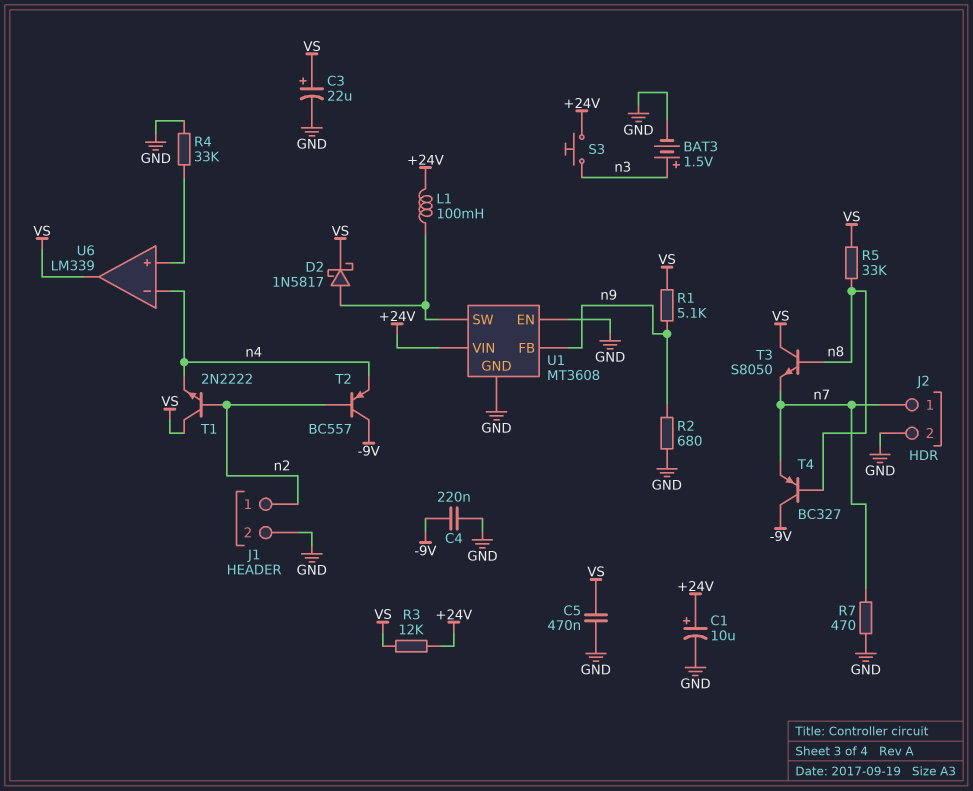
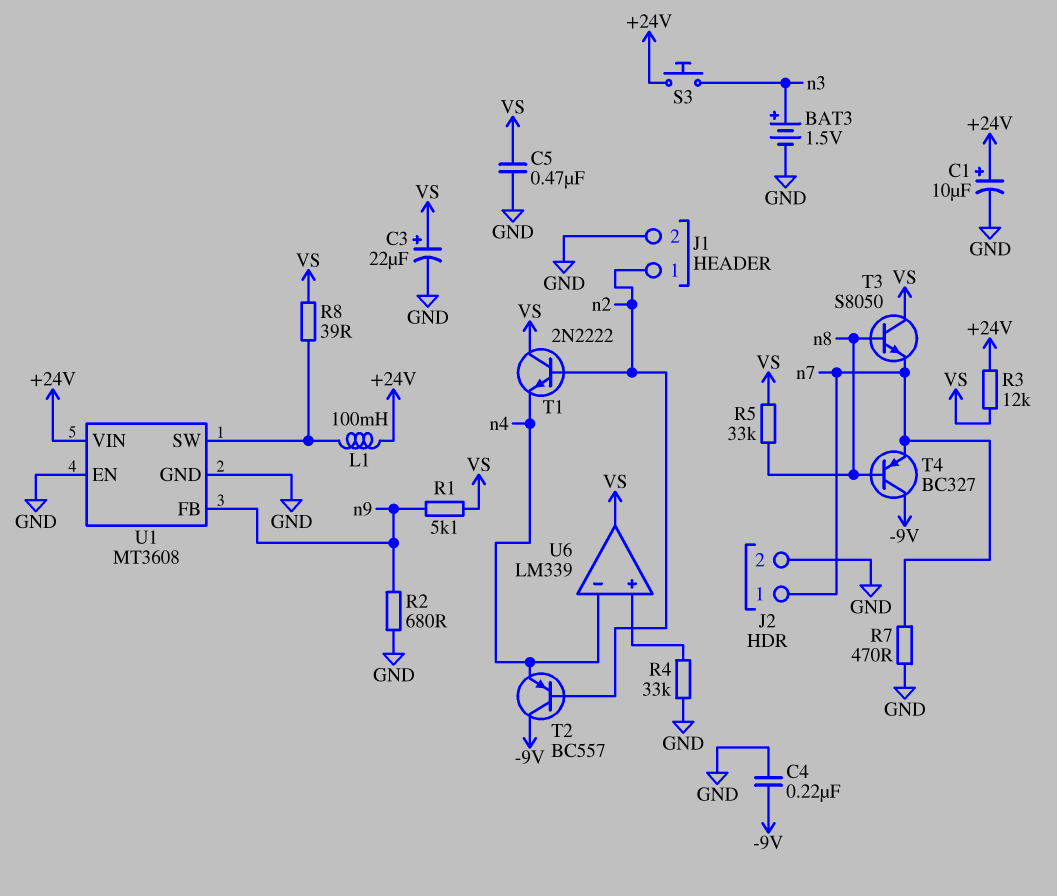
D2: schottky 1N5817 (A U1/SW, K VS) -> none
R8: none -> 39 (U1/SW, VS)

